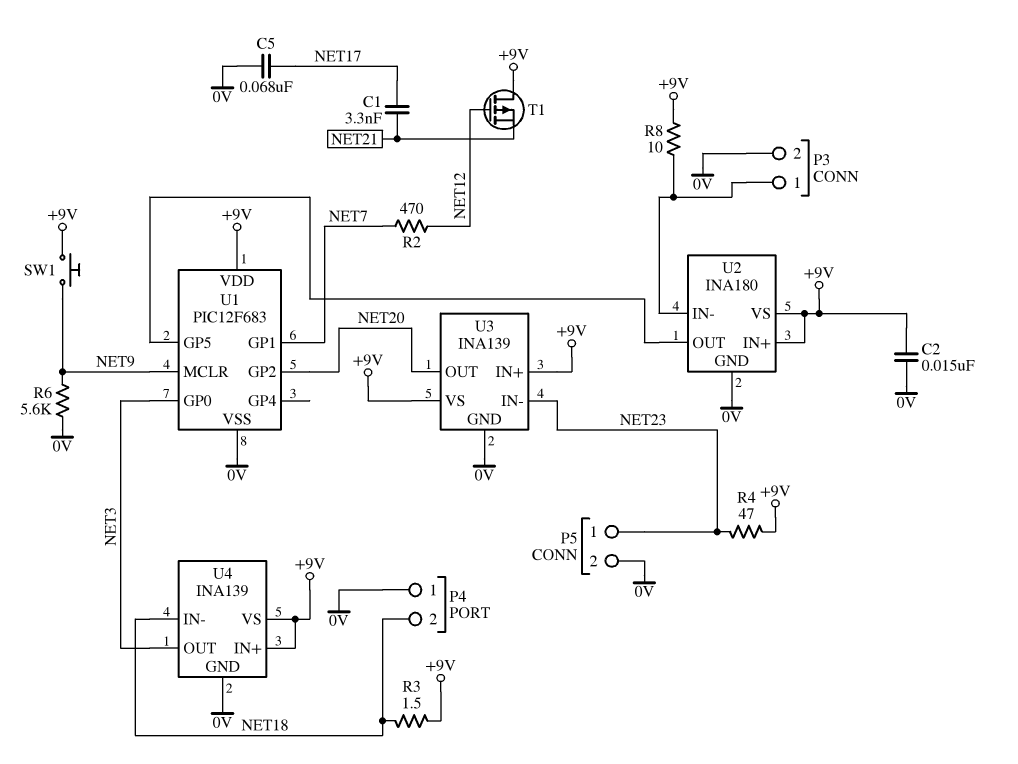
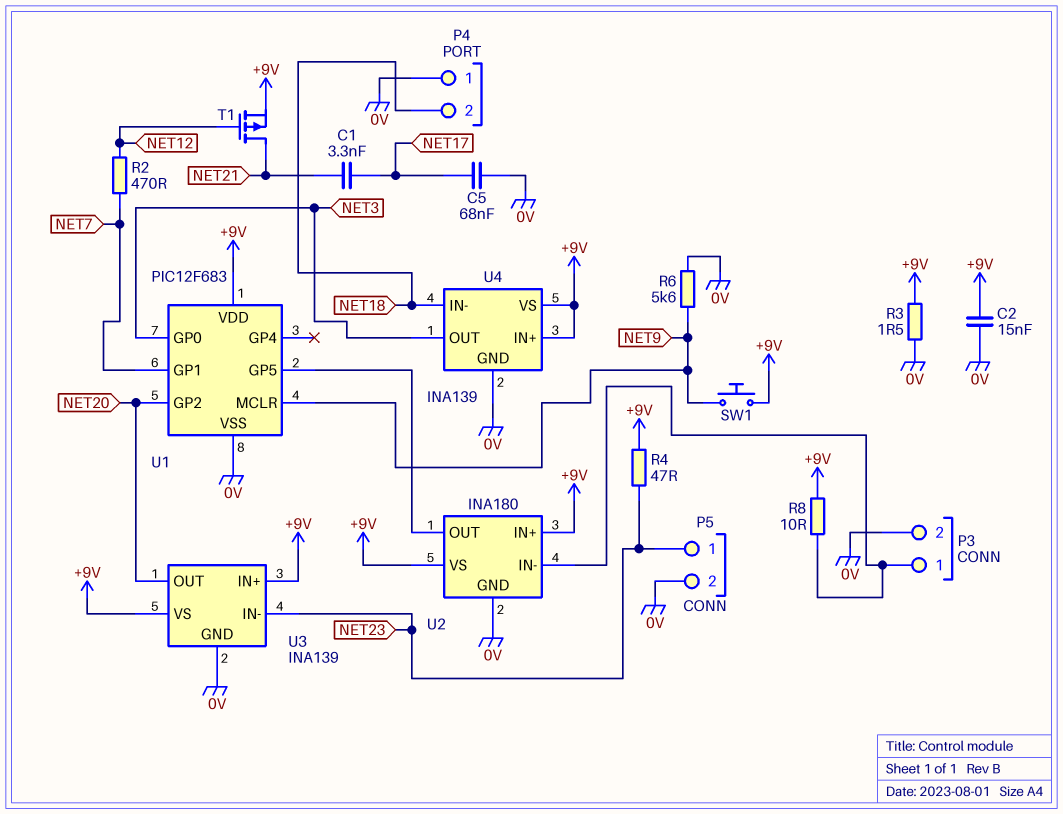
R3: 1.5 (+9V, NET18) -> 1.5 (+9V, 0V)
T1: PMOS (G NET12, D +9V, S NET21) -> PMOS (G NET12, D NET21, S +9V)

